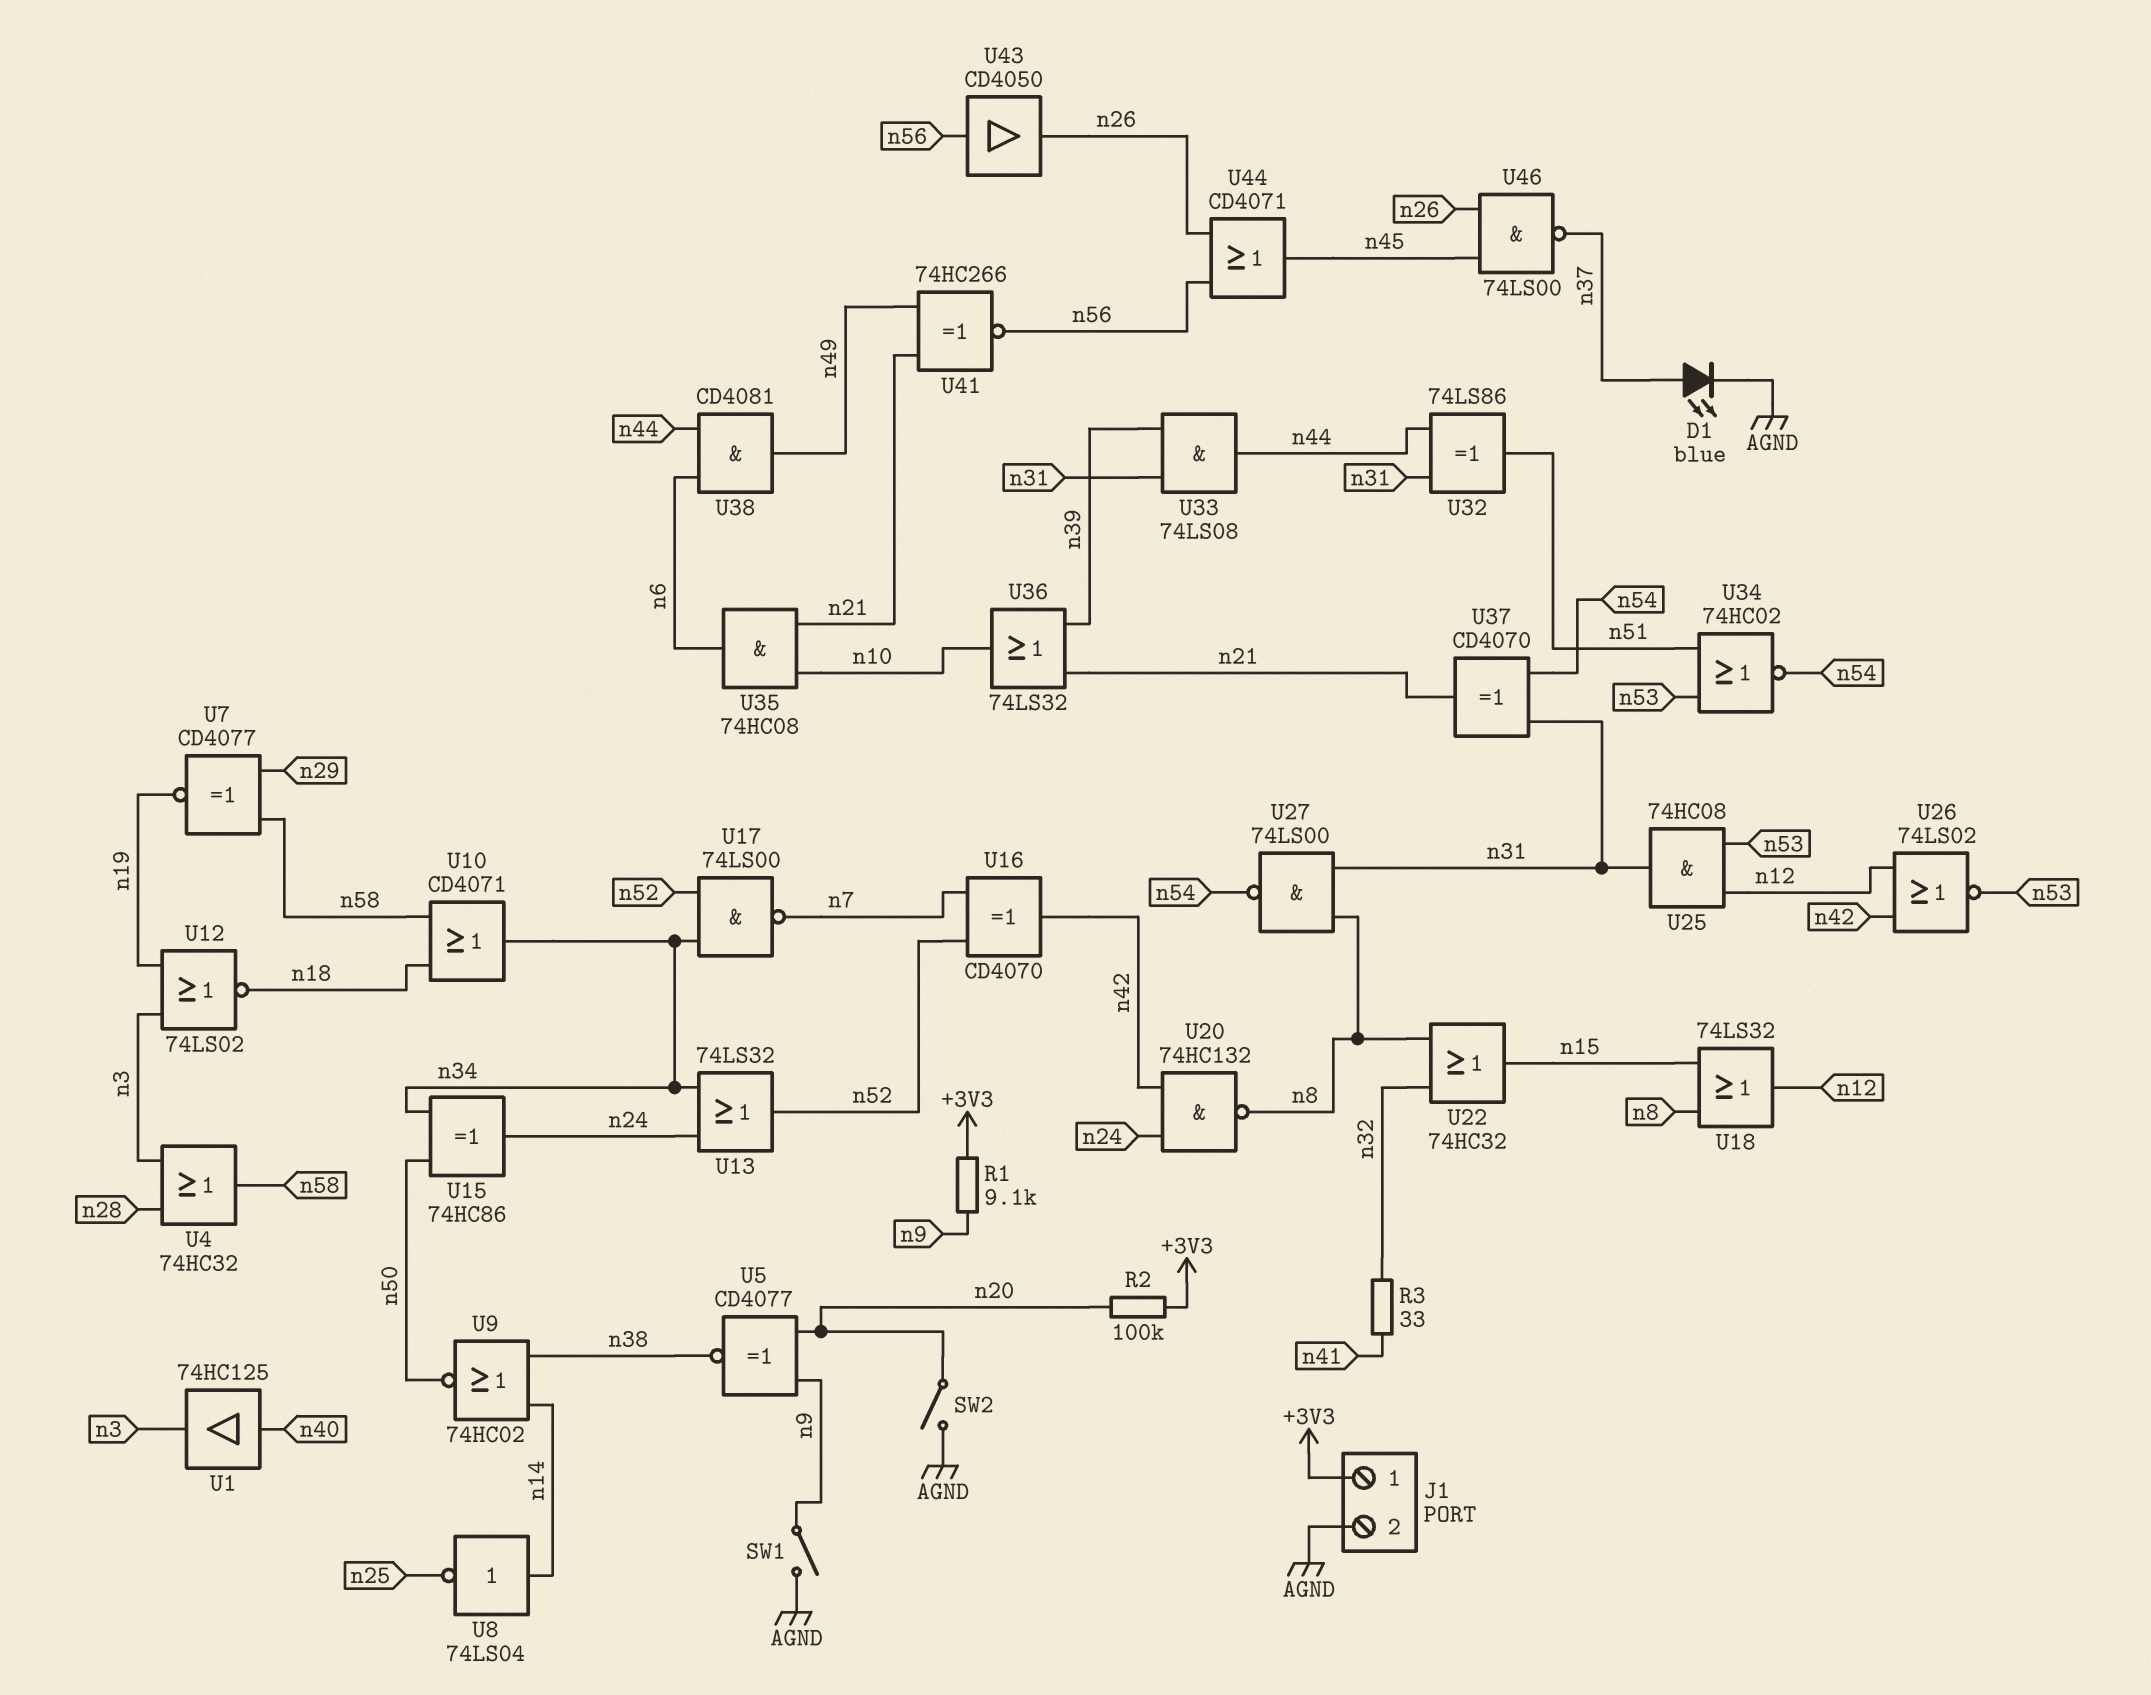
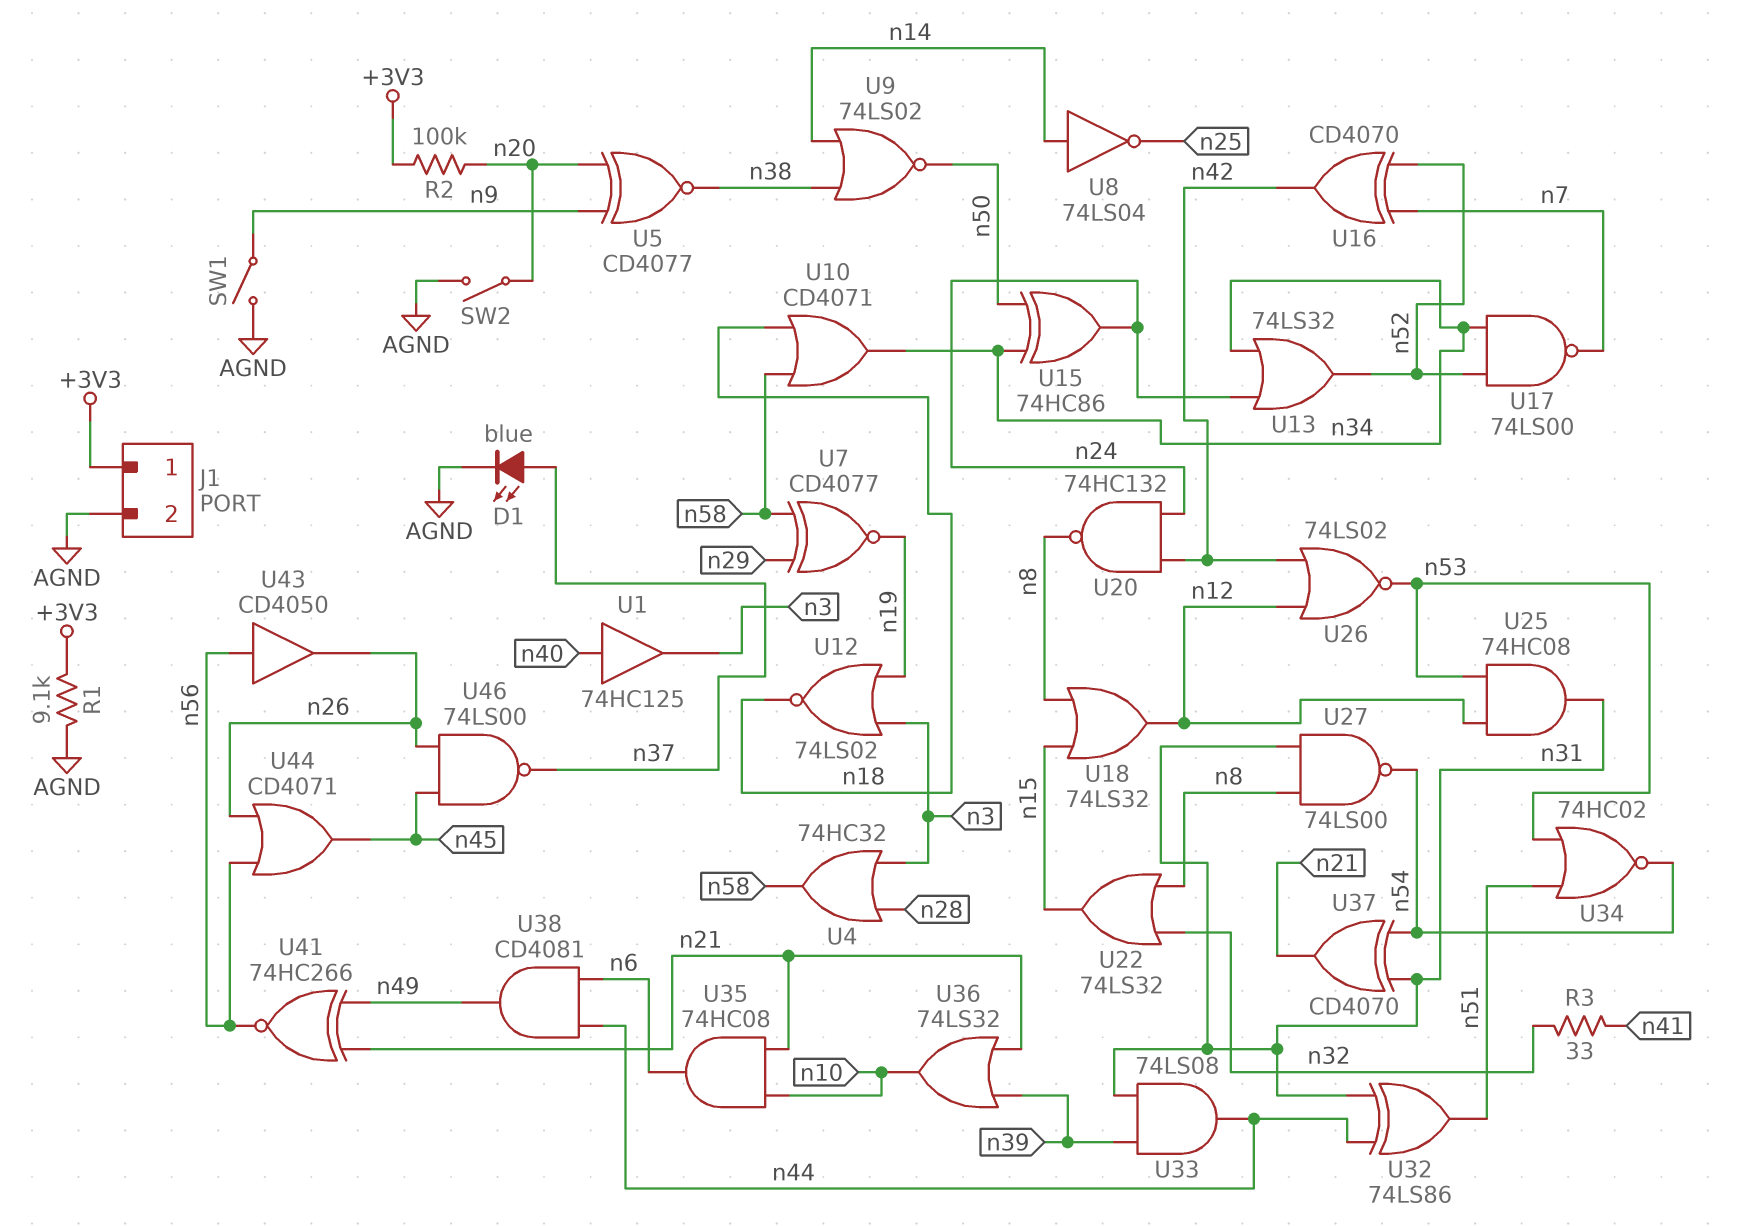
R1: 9.1k (+3V3, n9) -> 9.1k (+3V3, AGND)
U9: NOR 74HC02 (in n14, in n38, out n50) -> NOR 74LS02 (in n14, in n38, out n50)
U22: OR 74HC32 (in n8, in n32, out n15) -> OR 74LS32 (in n8, in n32, out n15)

